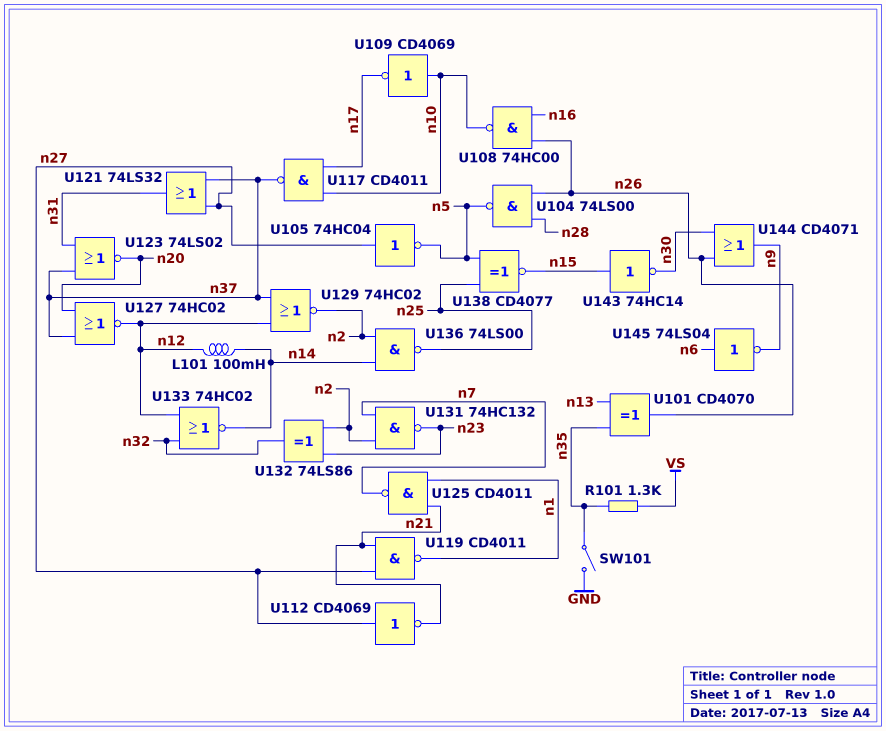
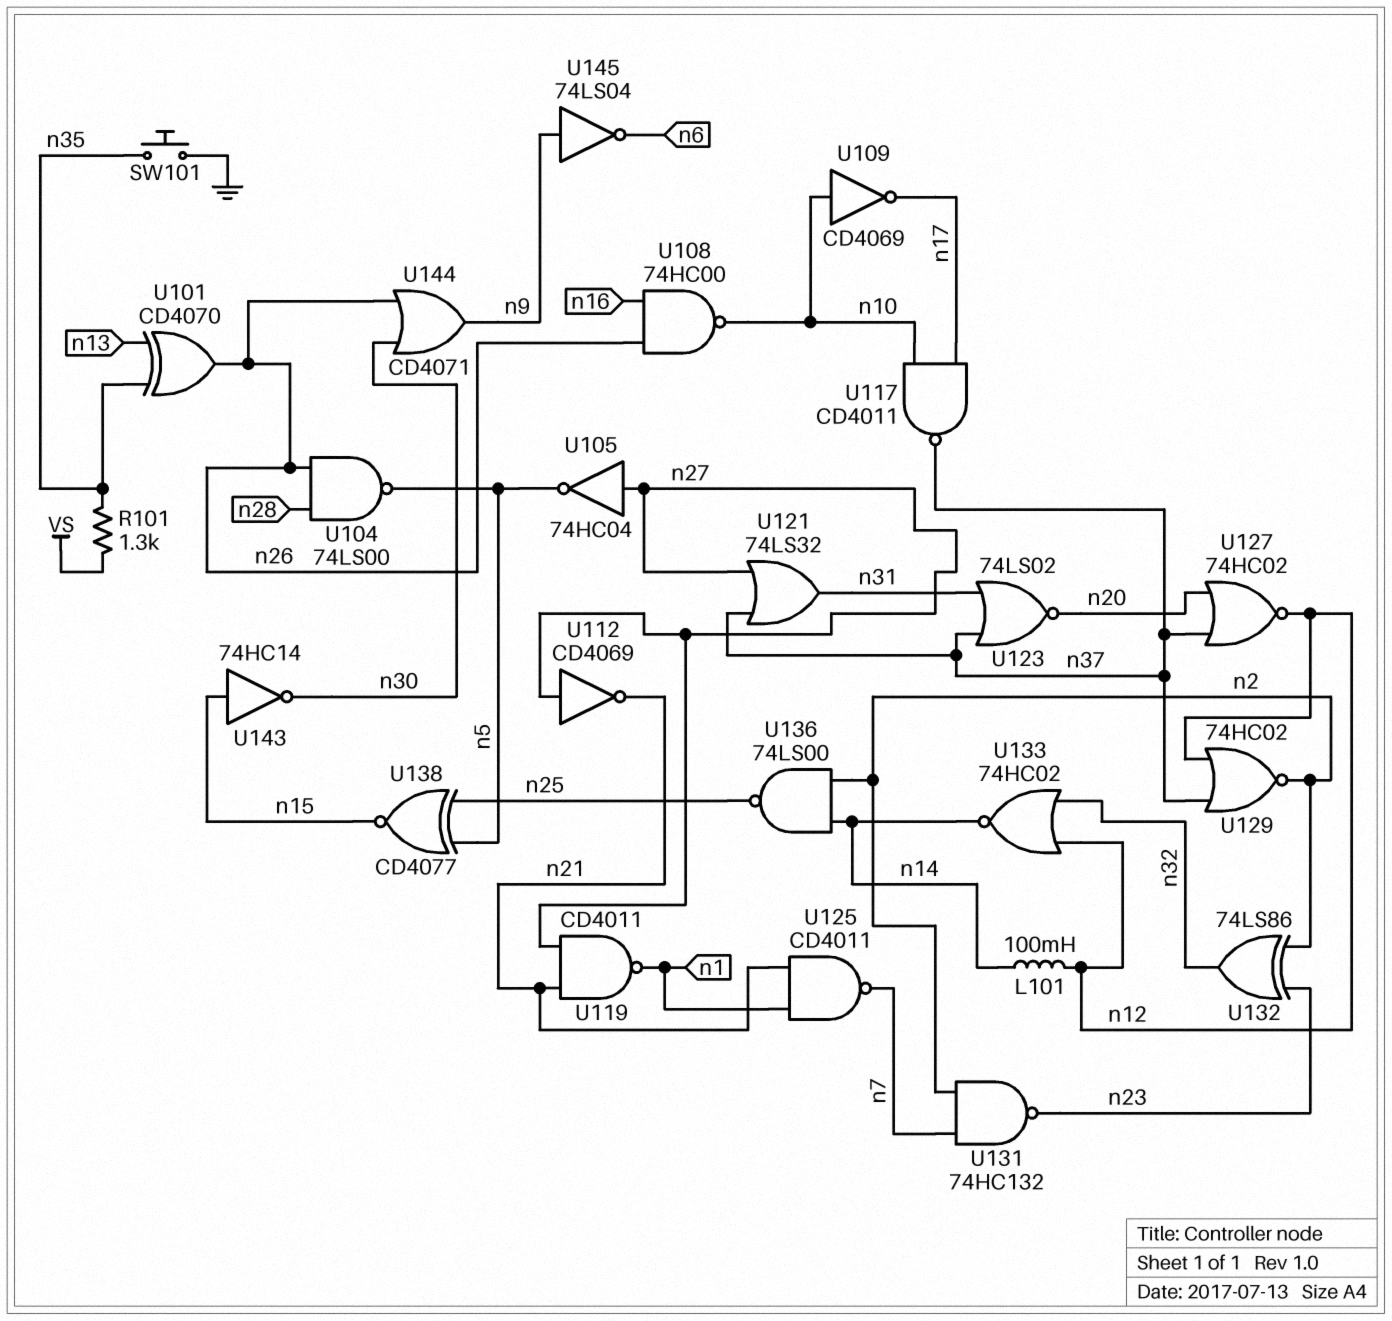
SW101: switch (GND, n35) -> button (GND, n35)
U145: NOT 74LS04 (in n6, out n9) -> NOT 74LS04 (in n9, out n6)

